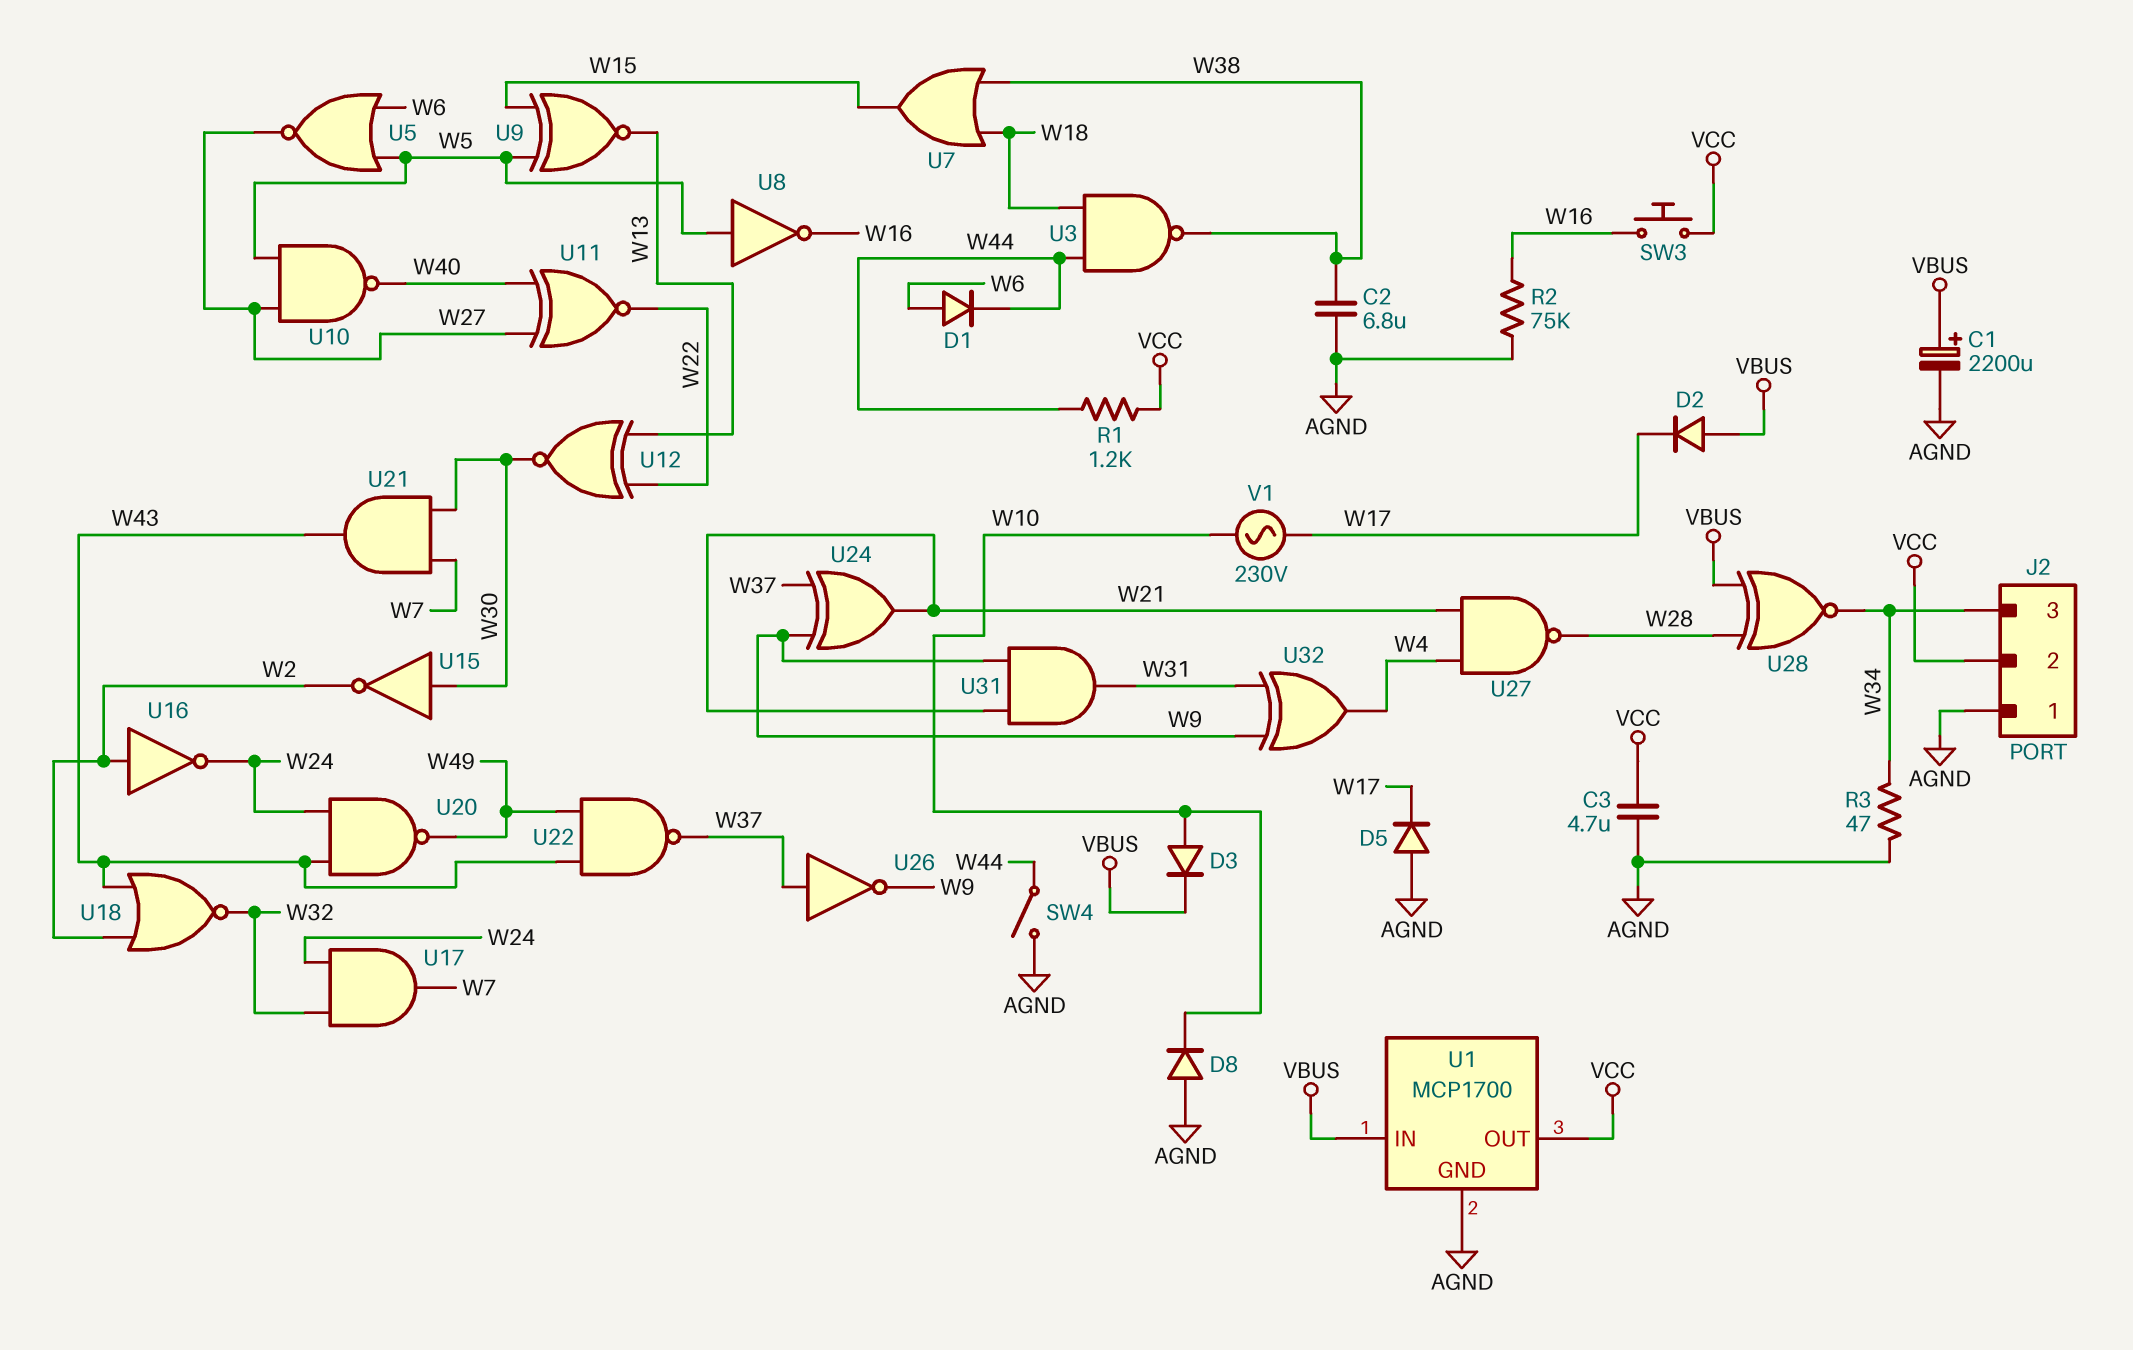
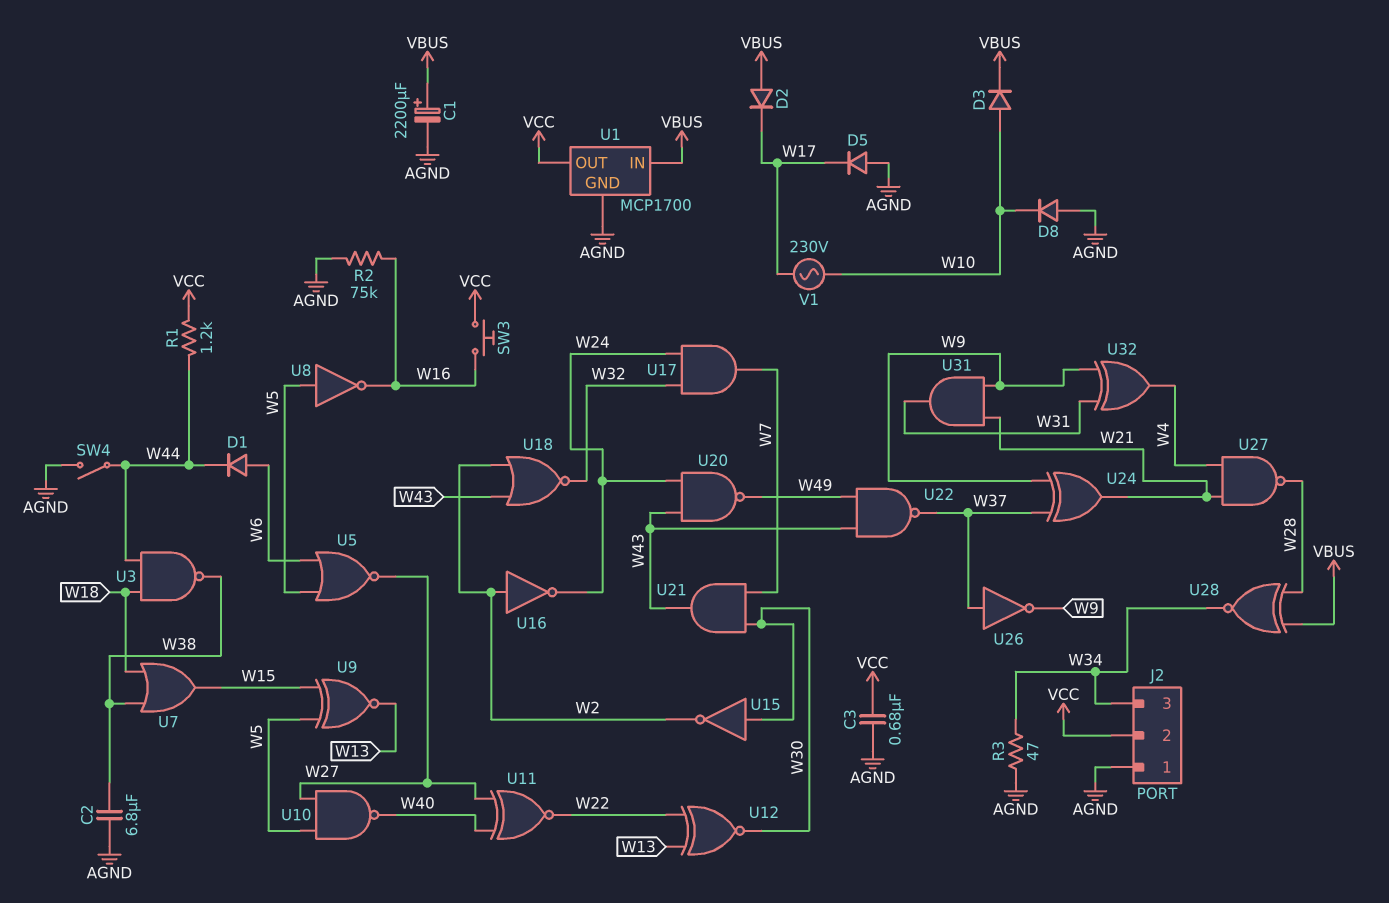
C3: 4.7uF (AGND, VCC) -> 680nF (AGND, VCC)

